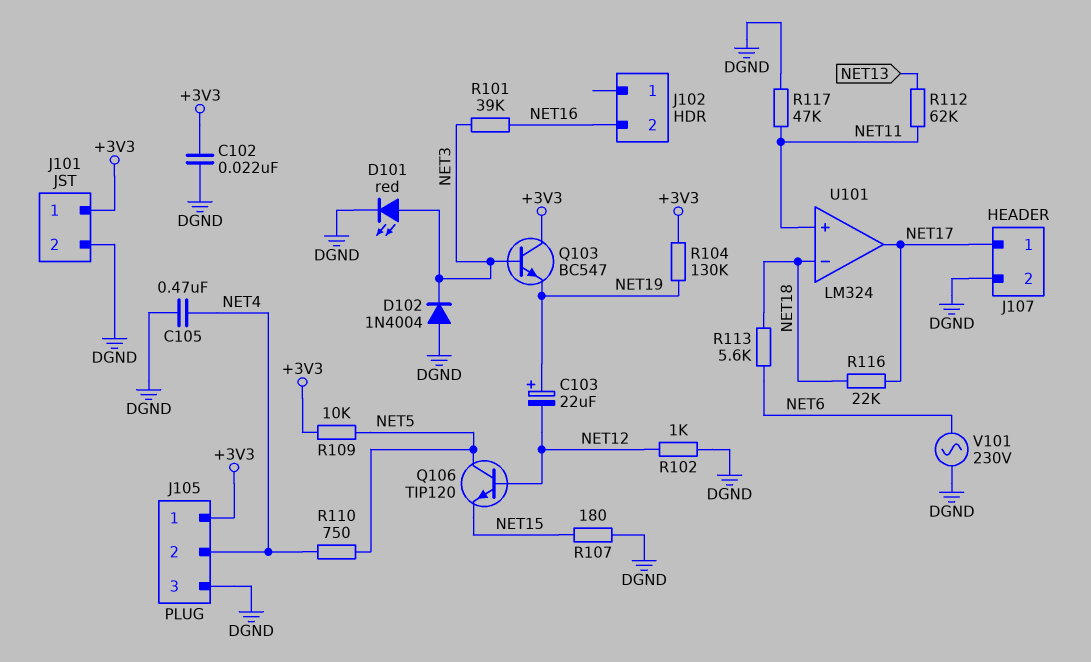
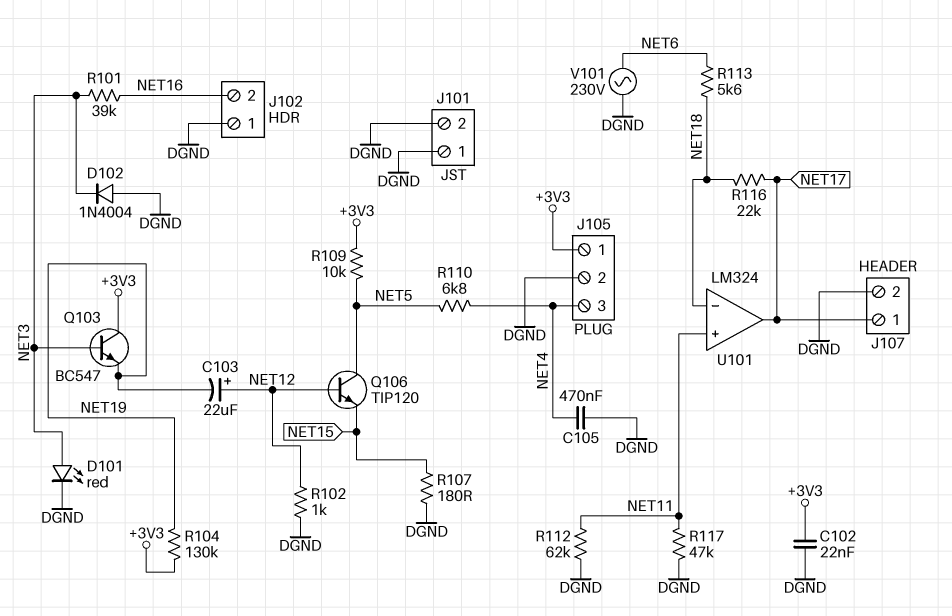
C103: 22uF (plus NET19, minus NET12) -> 22uF (plus NET12, minus NET19)
J101 pin 1: +3V3 -> DGND
J102 pin 1: none -> DGND
J105 pin 2: NET4 -> DGND
J105 pin 3: DGND -> NET4
R110: 750 (NET4, NET5) -> 6.8k (NET4, NET5)
R112: 62k (NET11, NET13) -> 62k (DGND, NET11)

